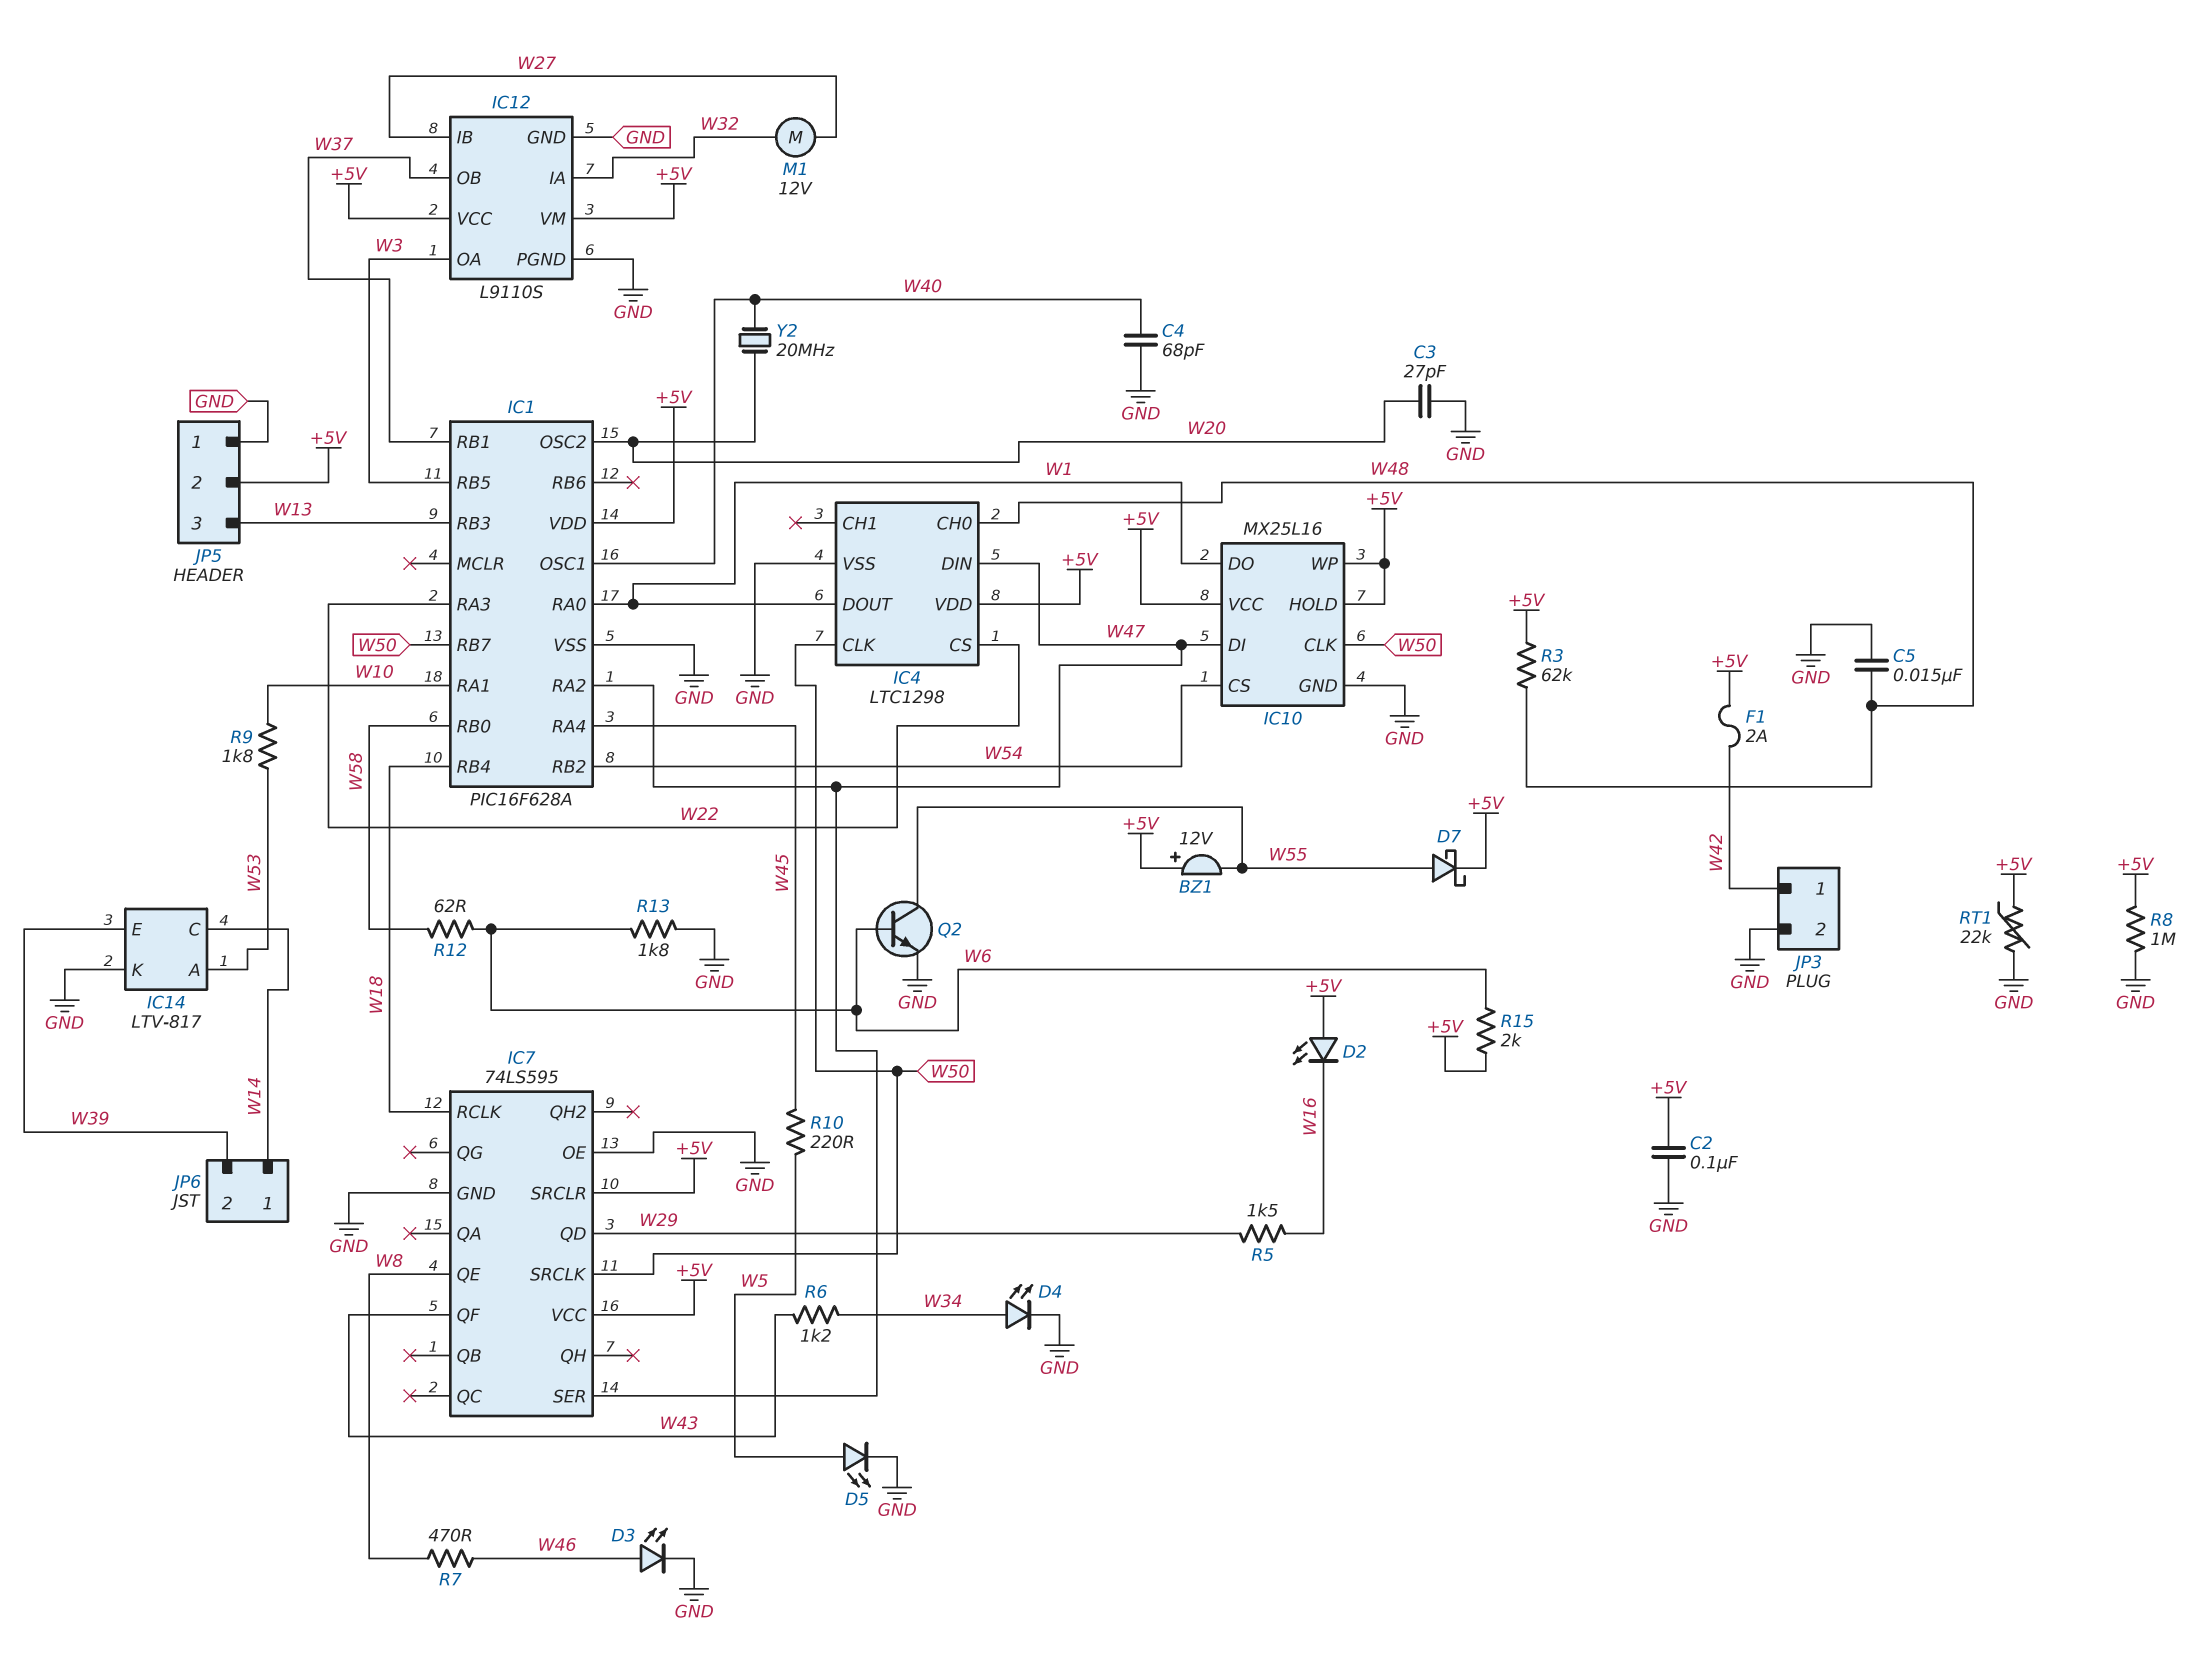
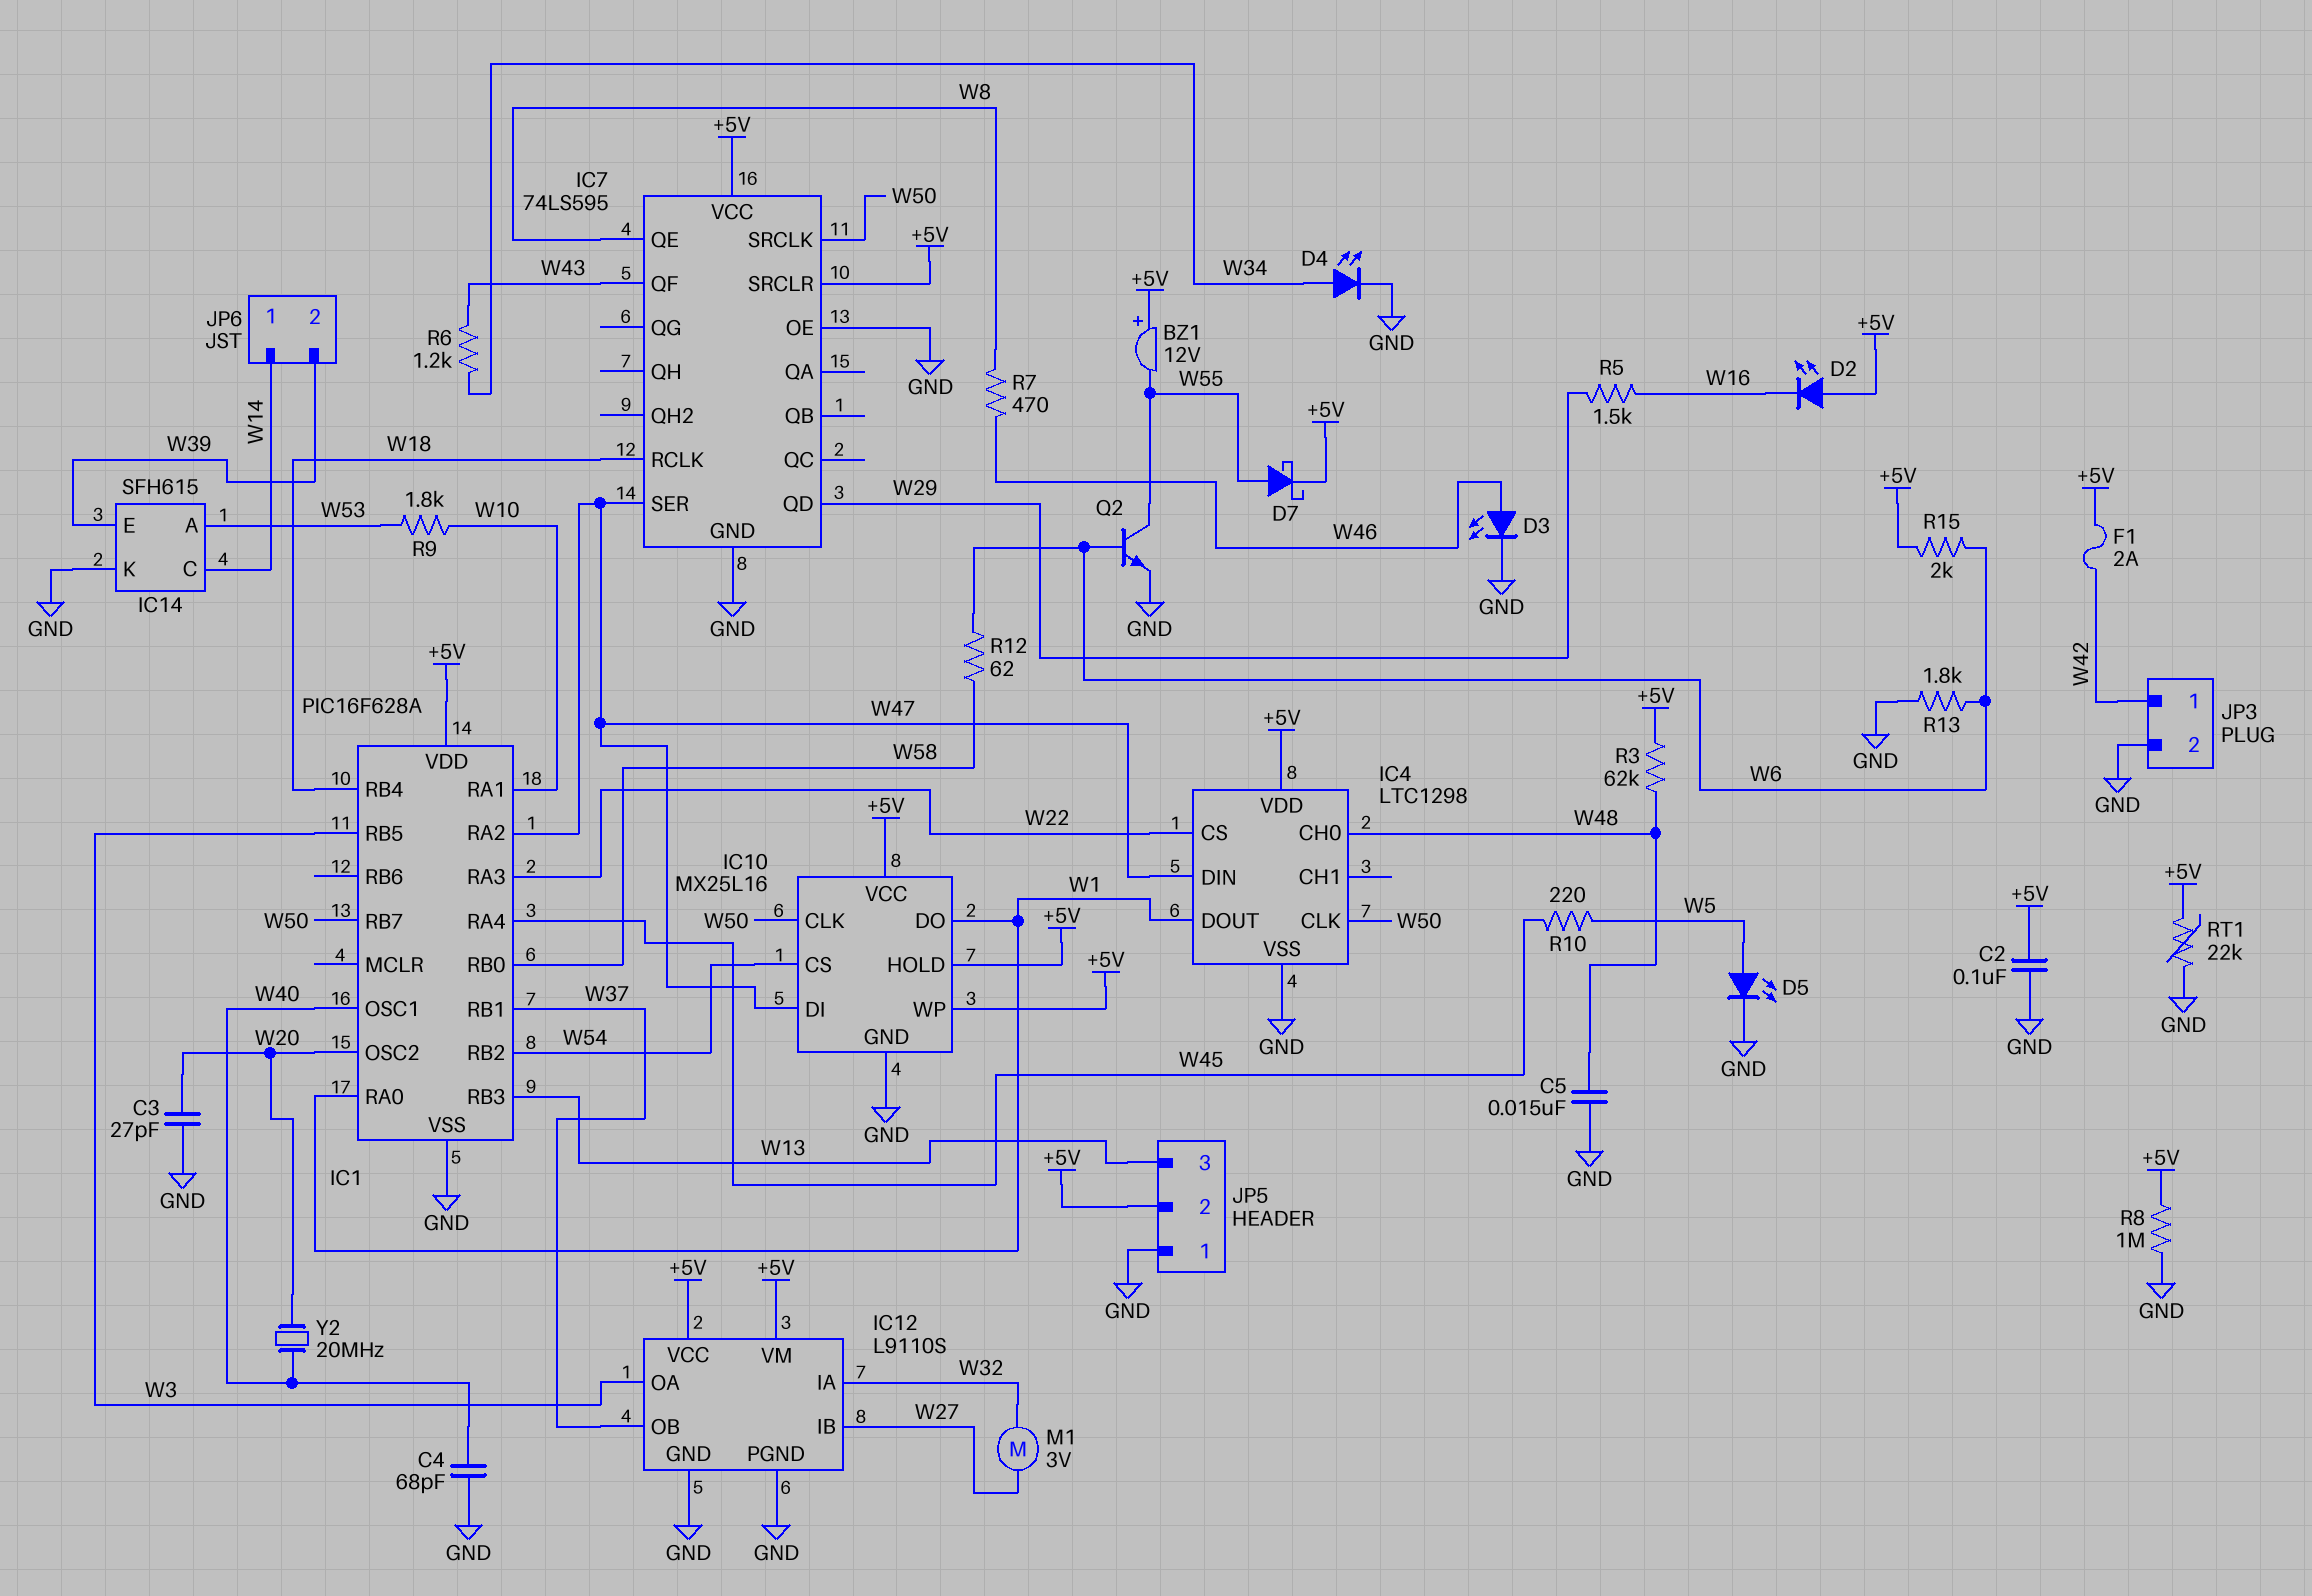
IC14: LTV-817 -> SFH615
M1: motor 12V (W27, W32) -> motor 3V (W27, W32)

